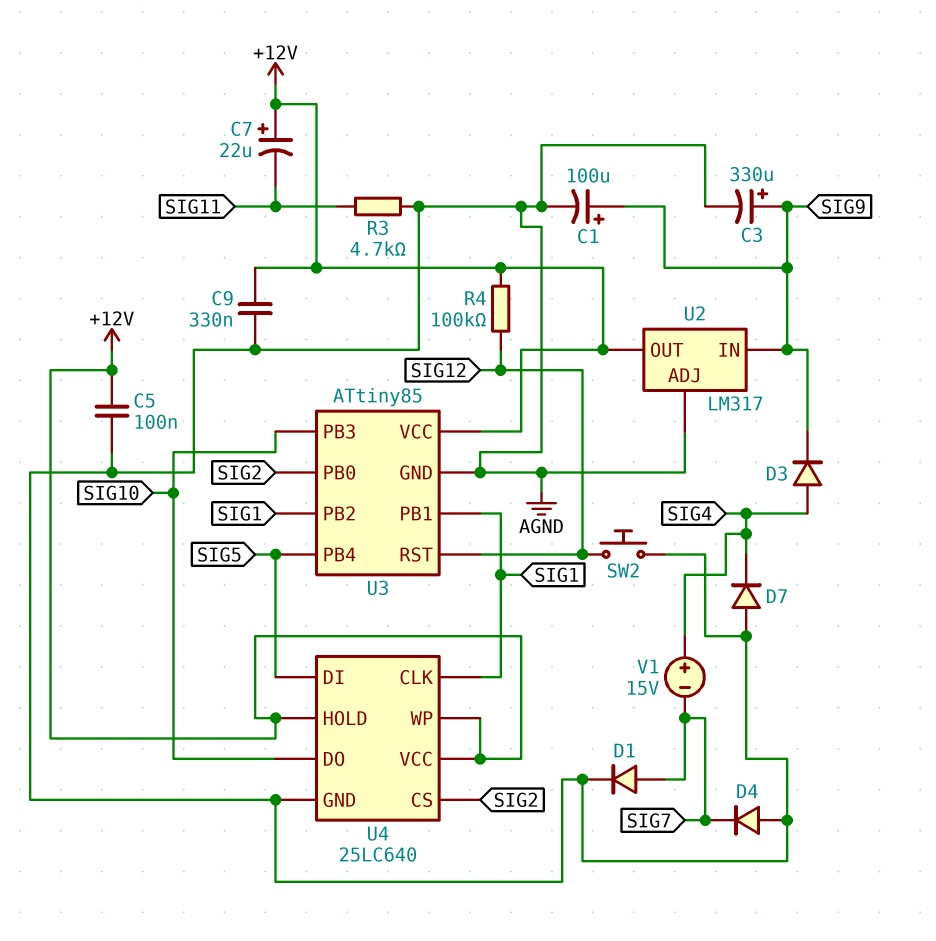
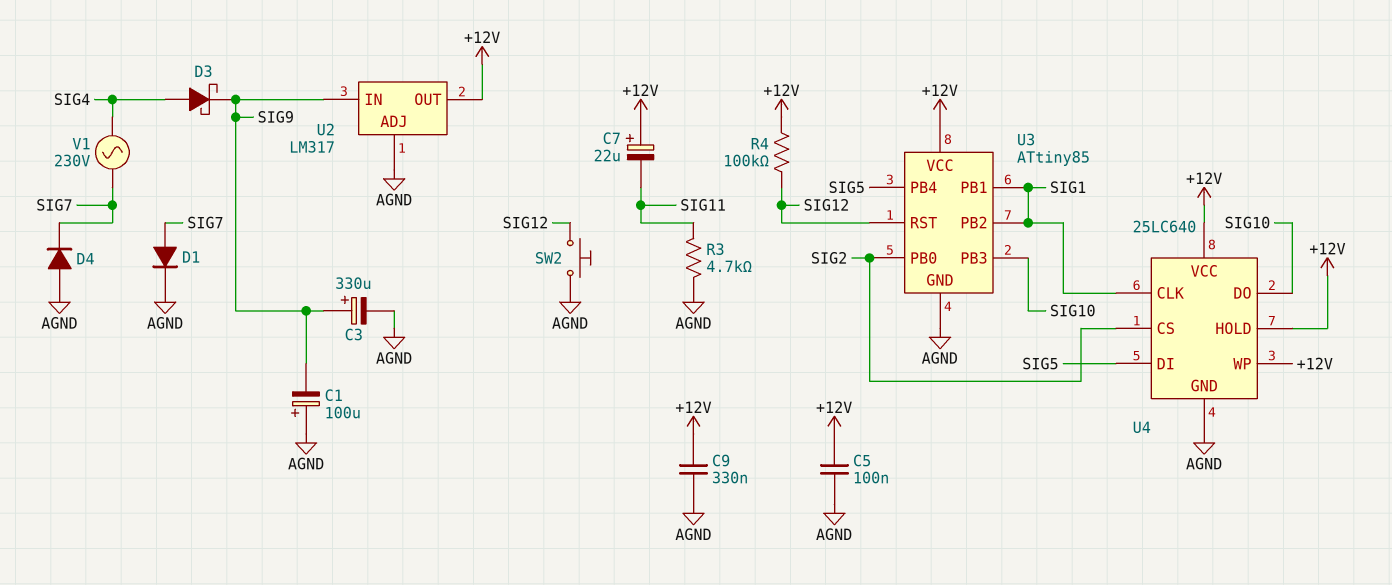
C1: 100uF (plus SIG9, minus AGND) -> 100uF (plus AGND, minus SIG9)
D3: diode (A SIG4, K SIG9) -> schottky (A SIG4, K SIG9)
D7: diode (A AGND, K SIG4) -> none
V1: 15V (plus SIG4, minus SIG7) -> AC 230V (SIG4, SIG7)

